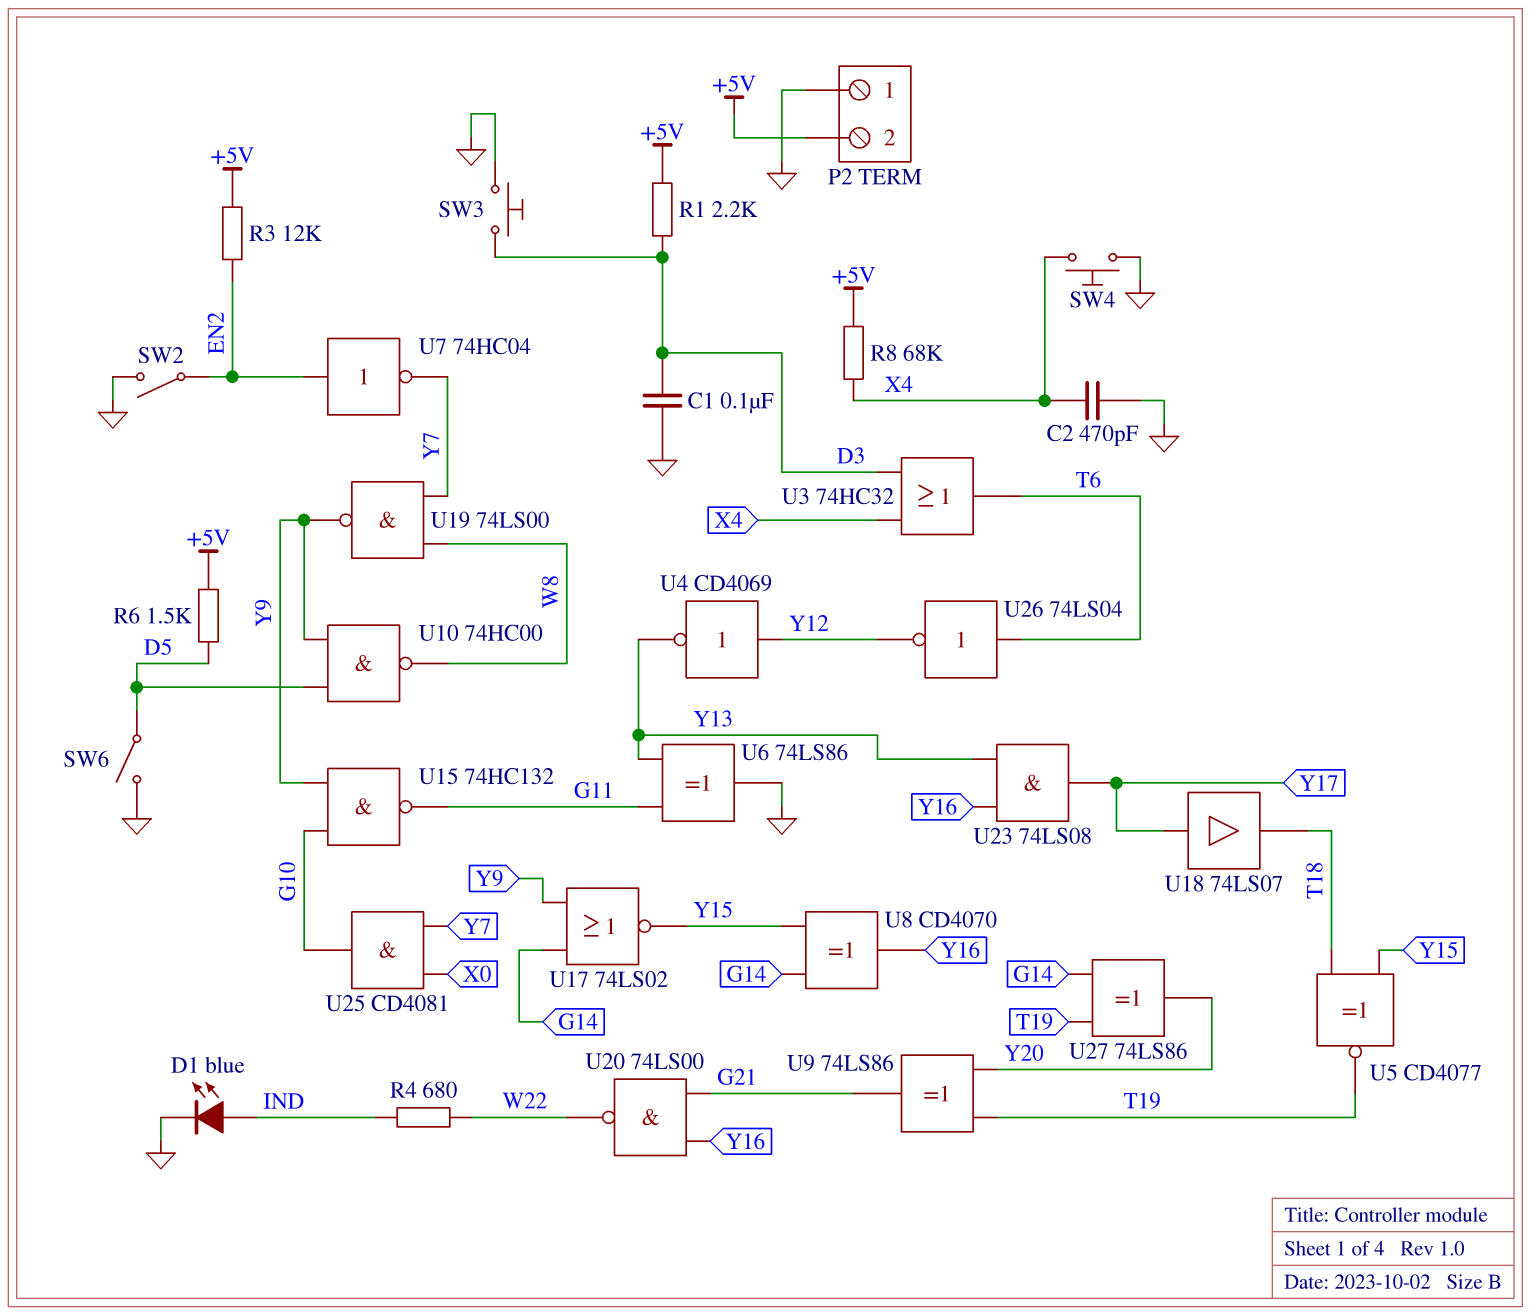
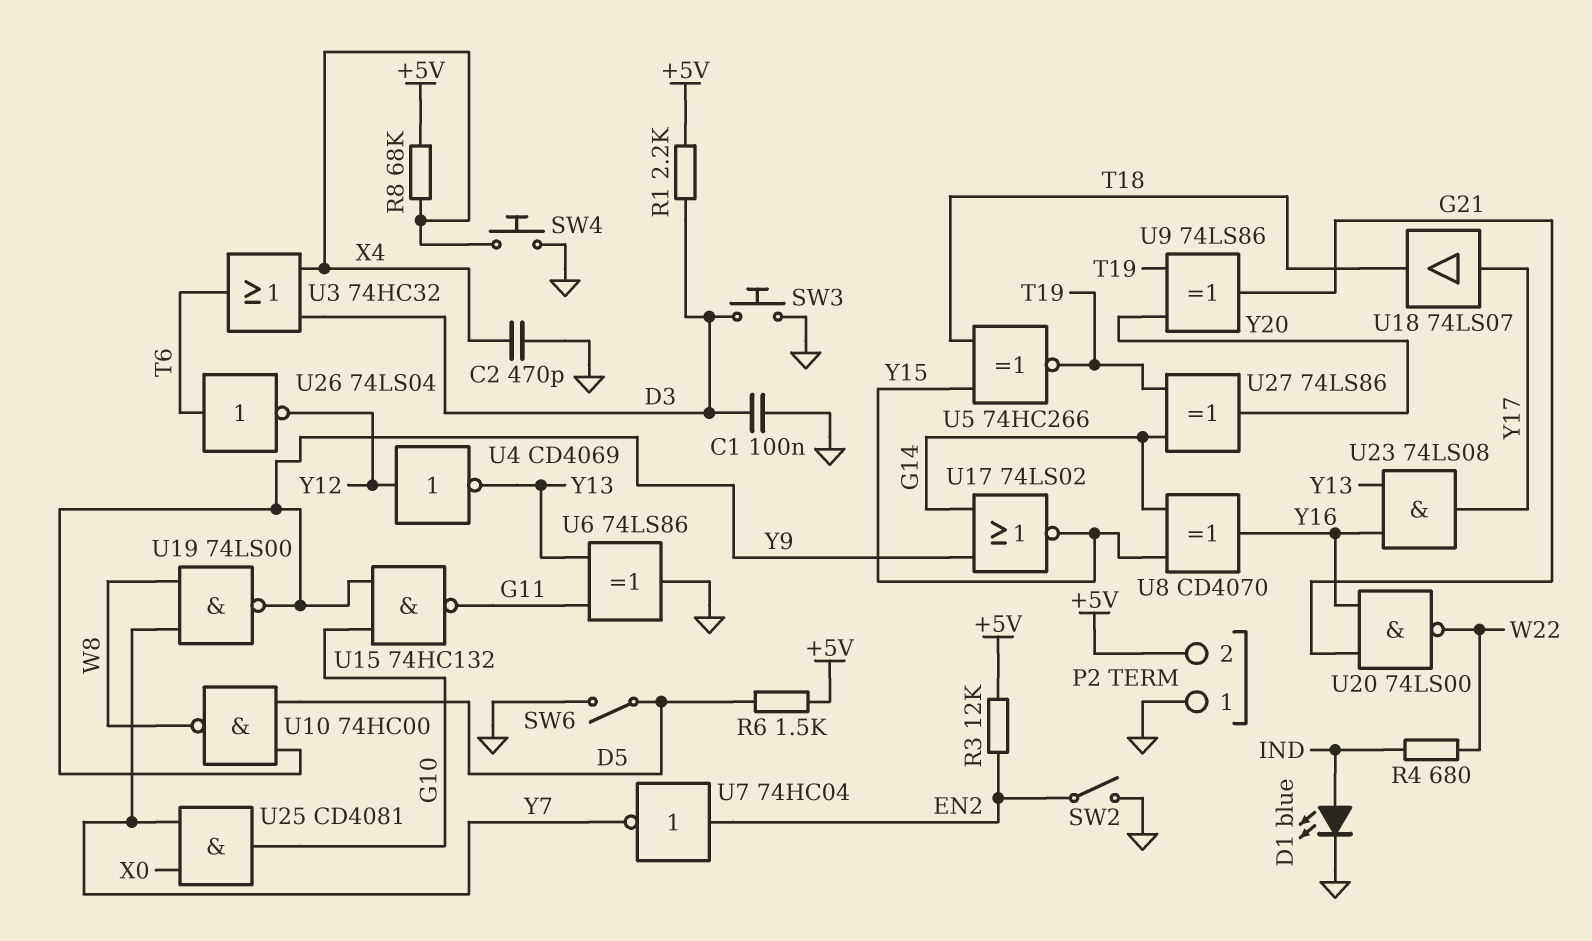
U5: XNOR CD4077 (in T18, in Y15, out T19) -> XNOR 74HC266 (in T18, in Y15, out T19)

